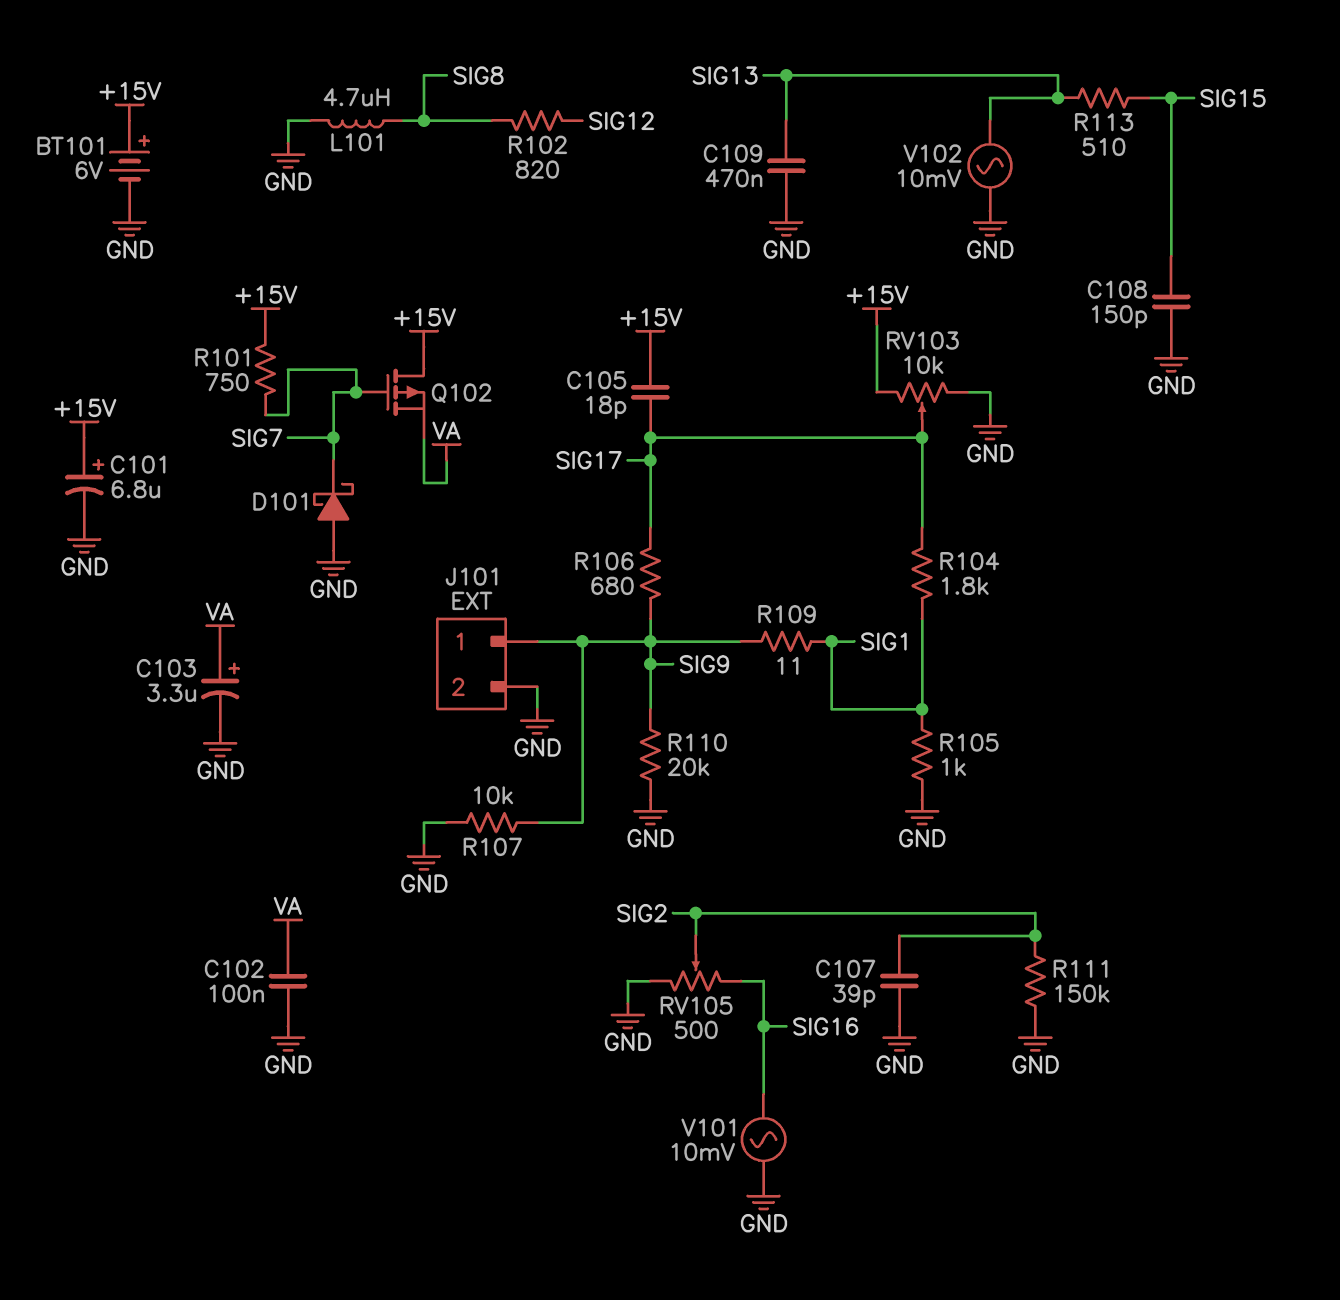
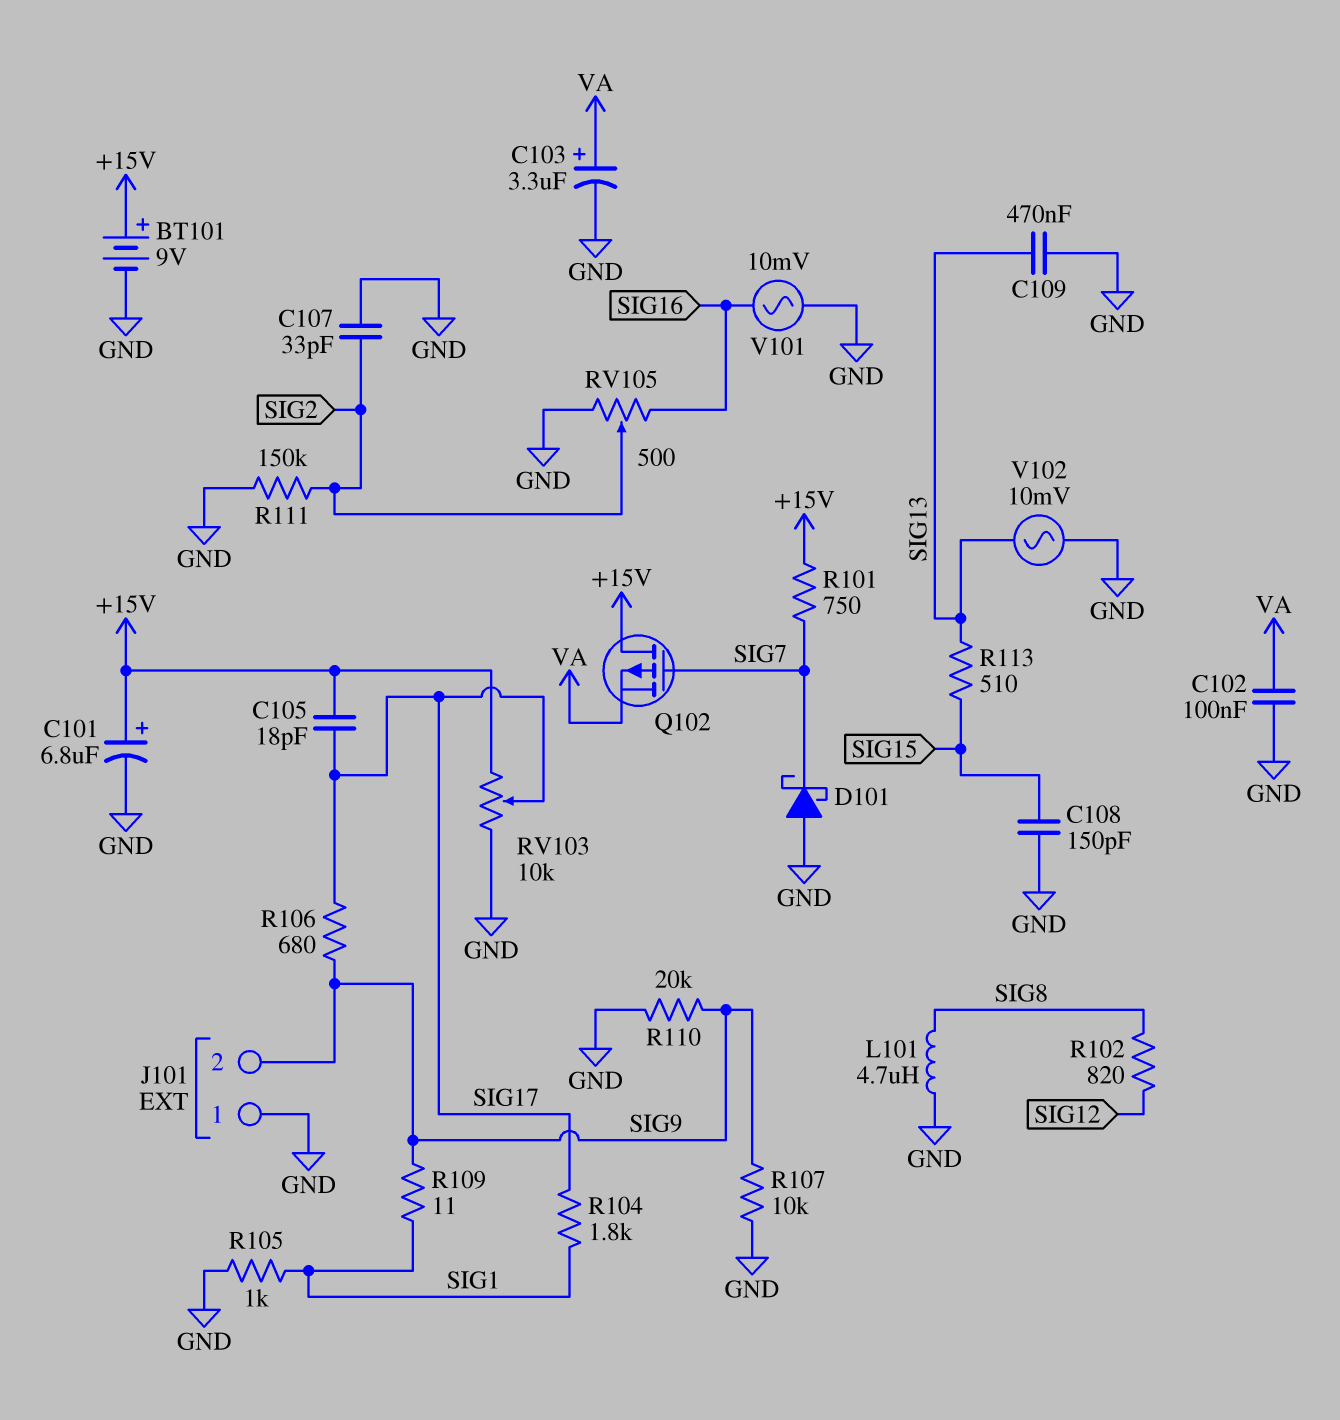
BT101: 6V (plus +15V, minus GND) -> 9V (plus +15V, minus GND)
C107: 39pF (GND, SIG2) -> 33pF (GND, SIG2)
J101 pin 1: SIG9 -> GND
J101 pin 2: GND -> SIG9

